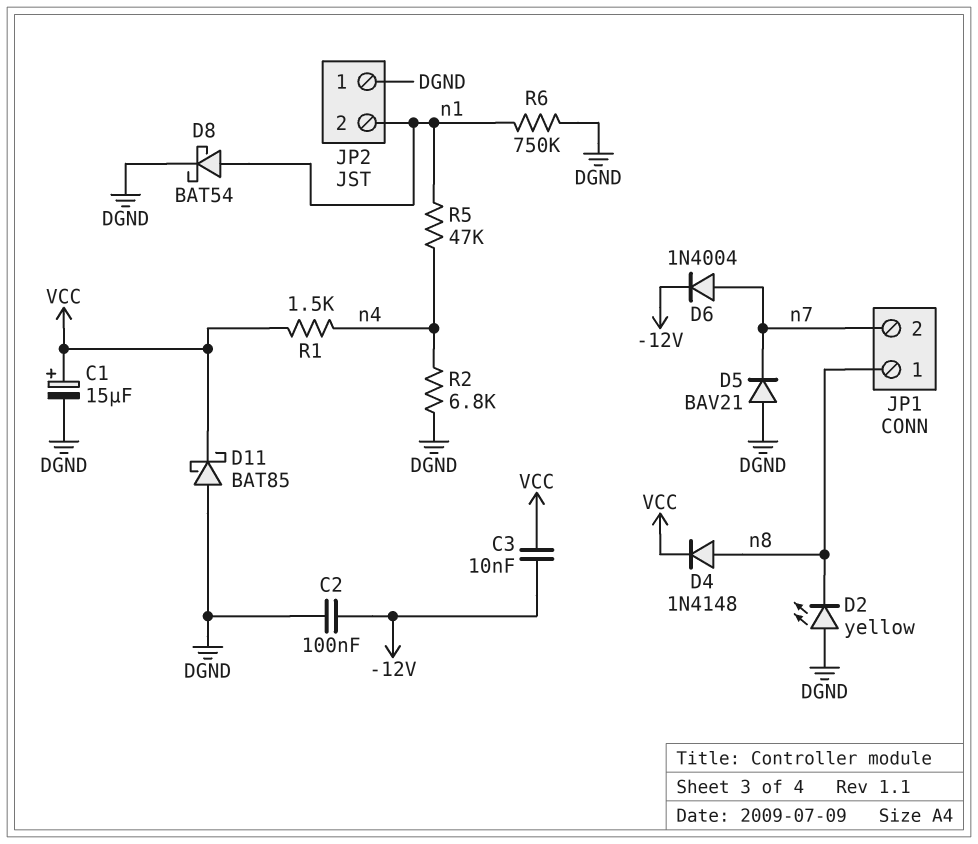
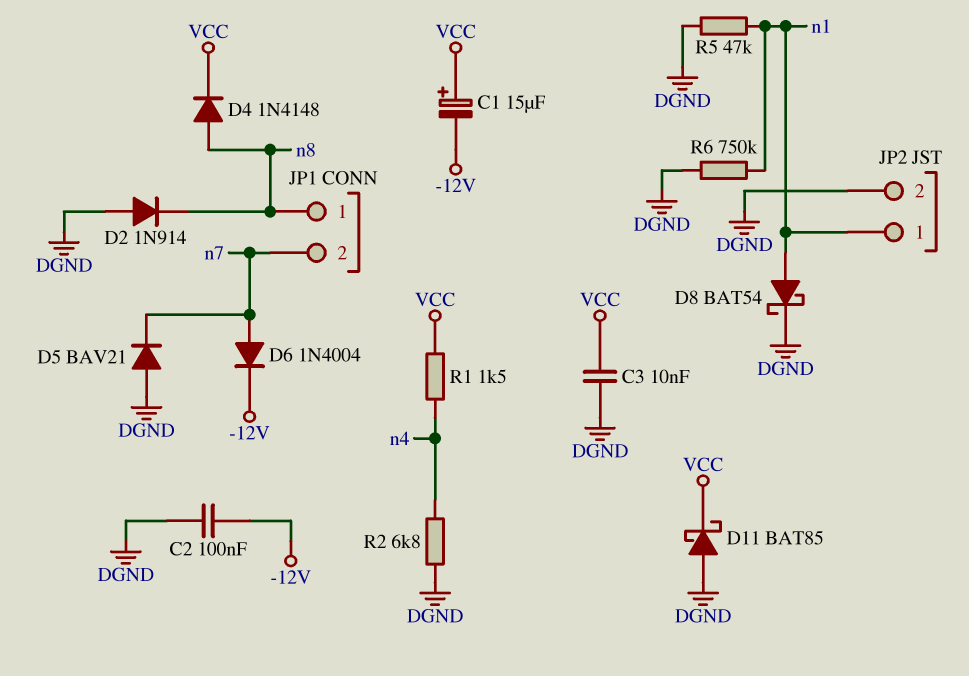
C1: 15uF (plus VCC, minus DGND) -> 15uF (plus VCC, minus -12V)
C3: 10nF (-12V, VCC) -> 10nF (DGND, VCC)
D2: LED yellow (A DGND, K n8) -> diode 1N914 (A DGND, K n8)
JP2 pin 1: DGND -> n1
JP2 pin 2: n1 -> DGND
R5: 47k (n1, n4) -> 47k (DGND, n1)

